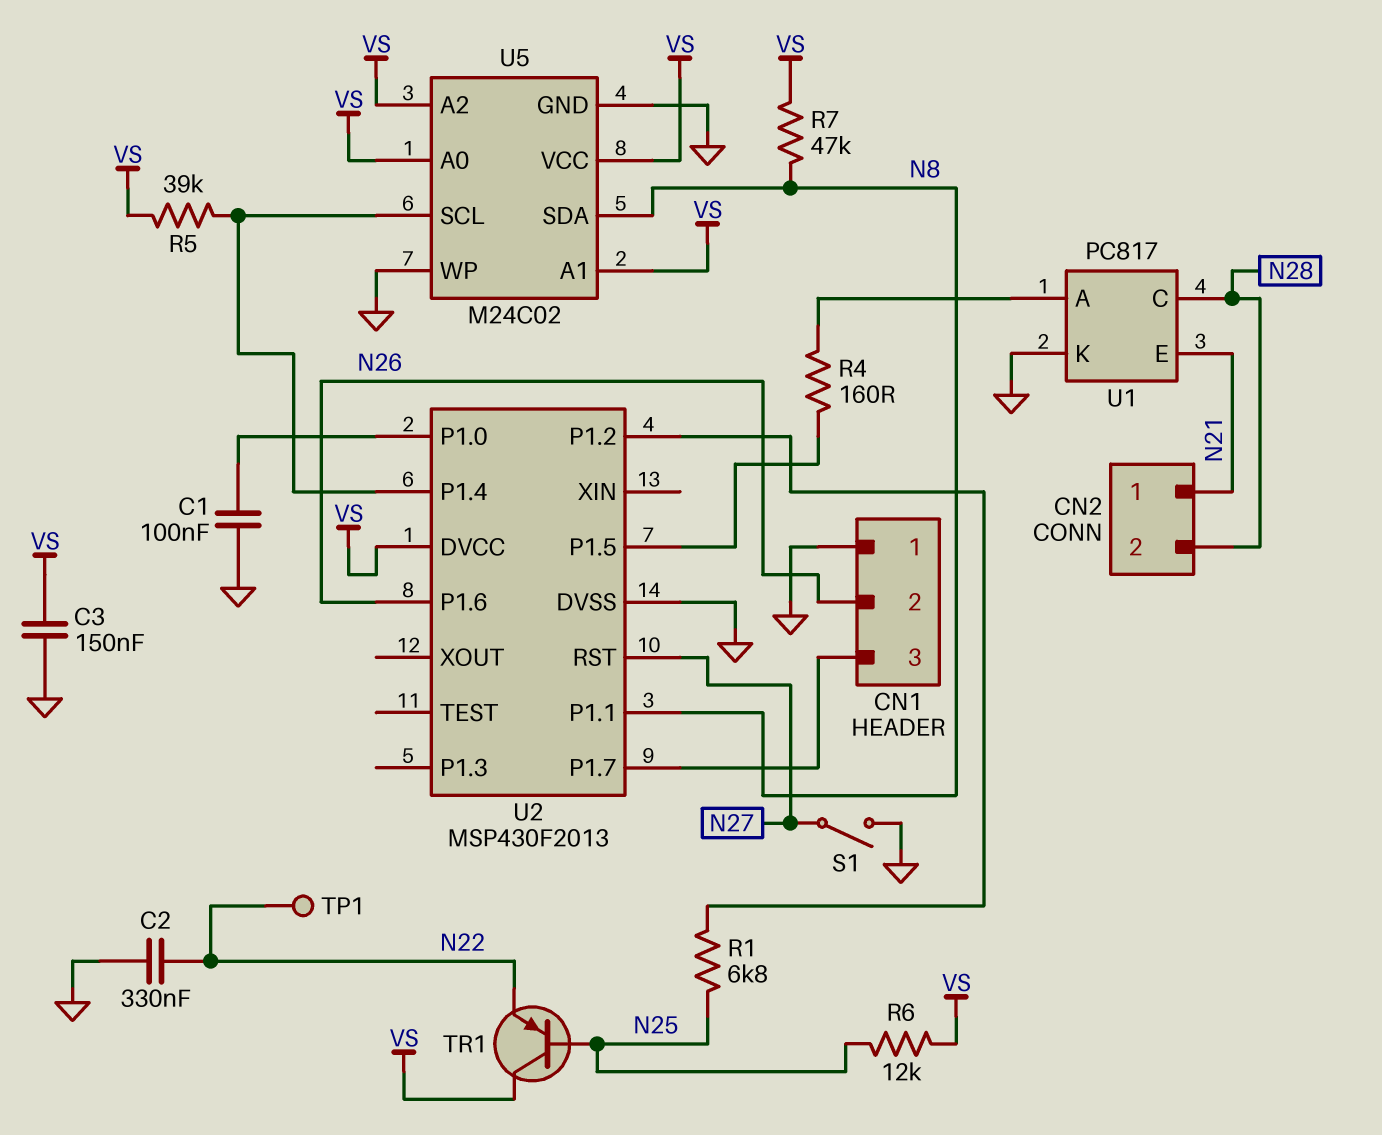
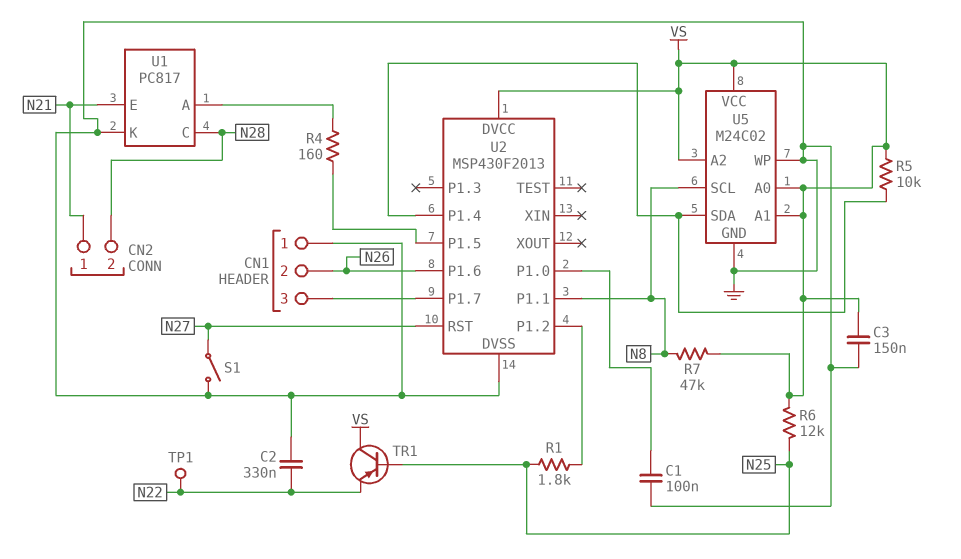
R1: 6.8k (N25, U2/P1.2) -> 1.8k (N25, U2/P1.2)
R5: 39k (U2/P1.4, VS) -> 10k (U2/P1.4, VS)
U5 pin SCL: U2/P1.4 -> N8
U5 pin SDA: N8 -> U2/P1.4

